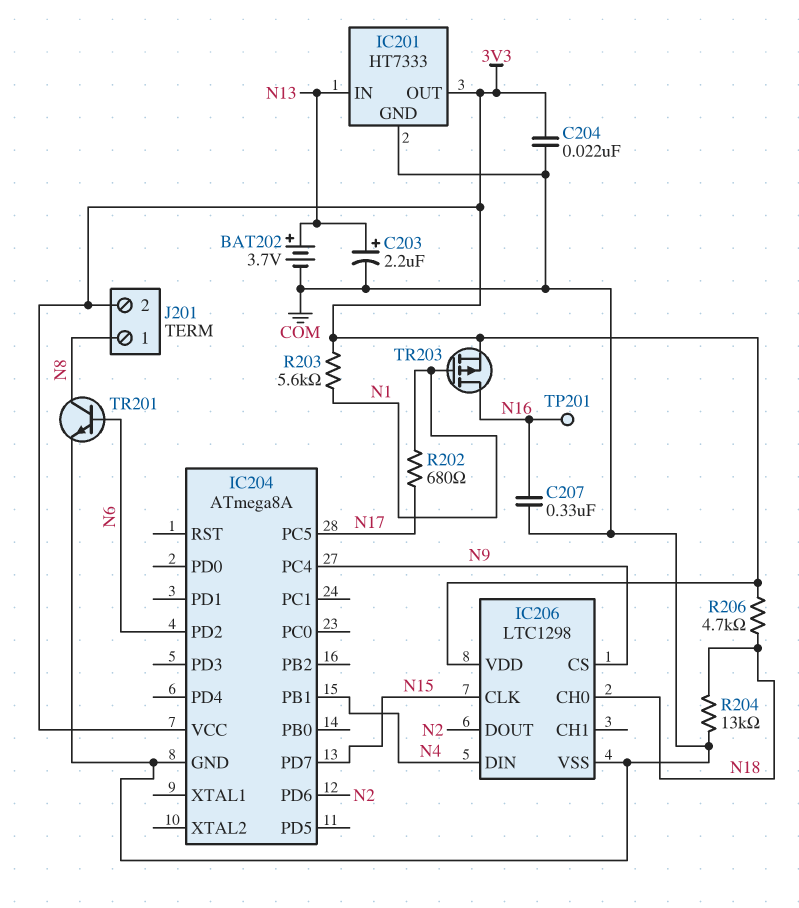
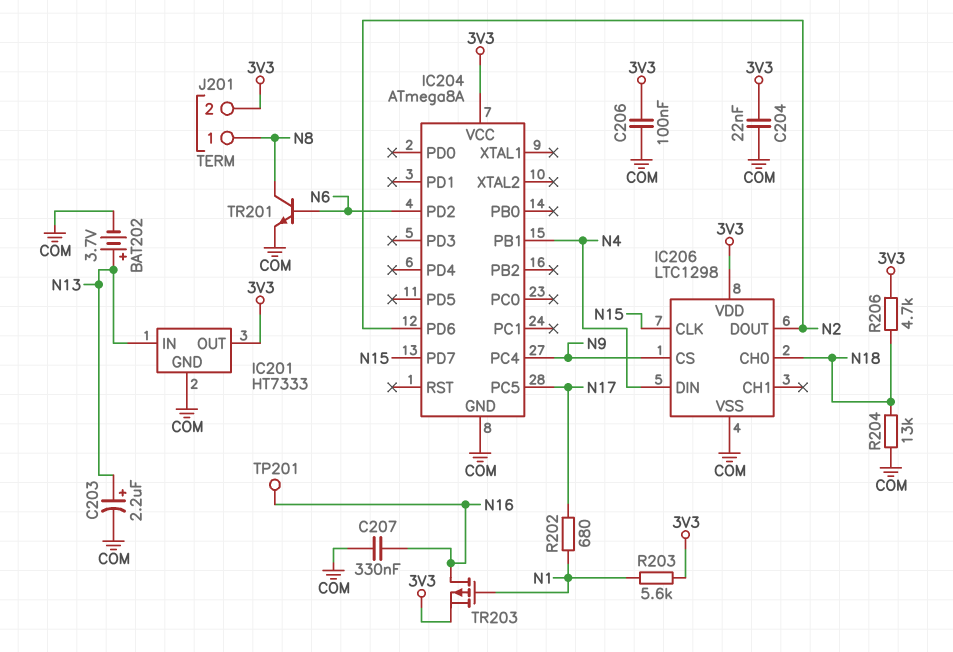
C206: none -> 100nF (3V3, COM)

